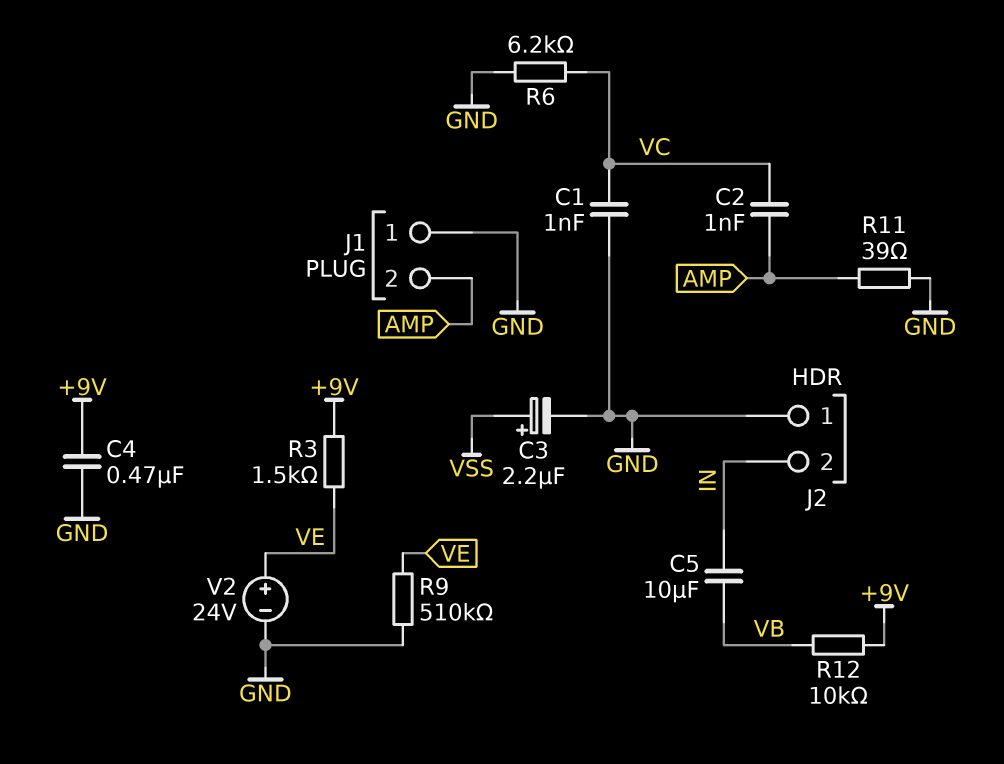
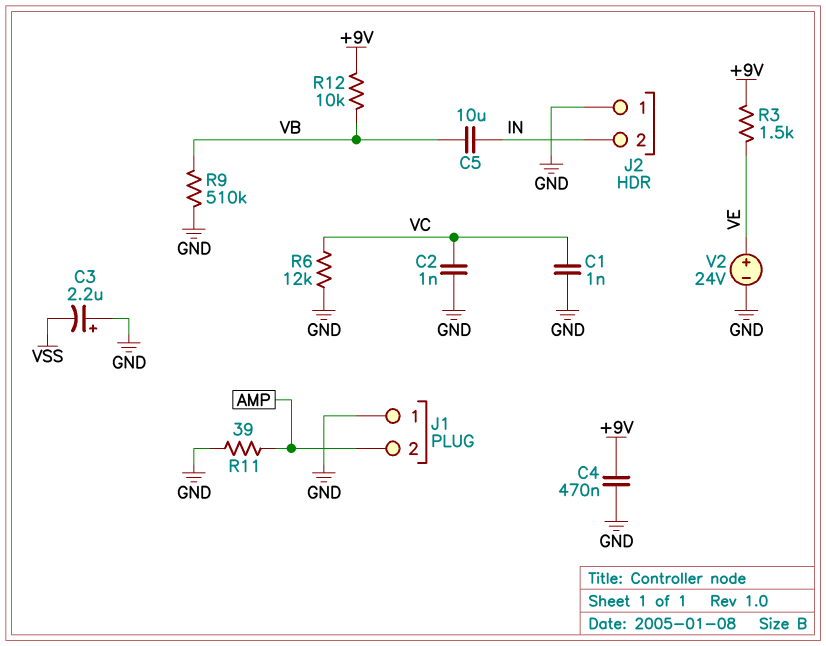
C2: 1nF (AMP, VC) -> 1nF (GND, VC)
C3: 2.2uF (plus VSS, minus GND) -> 2.2uF (plus GND, minus VSS)
R6: 6.2k (GND, VC) -> 12k (GND, VC)
R9: 510k (GND, VE) -> 510k (GND, VB)

